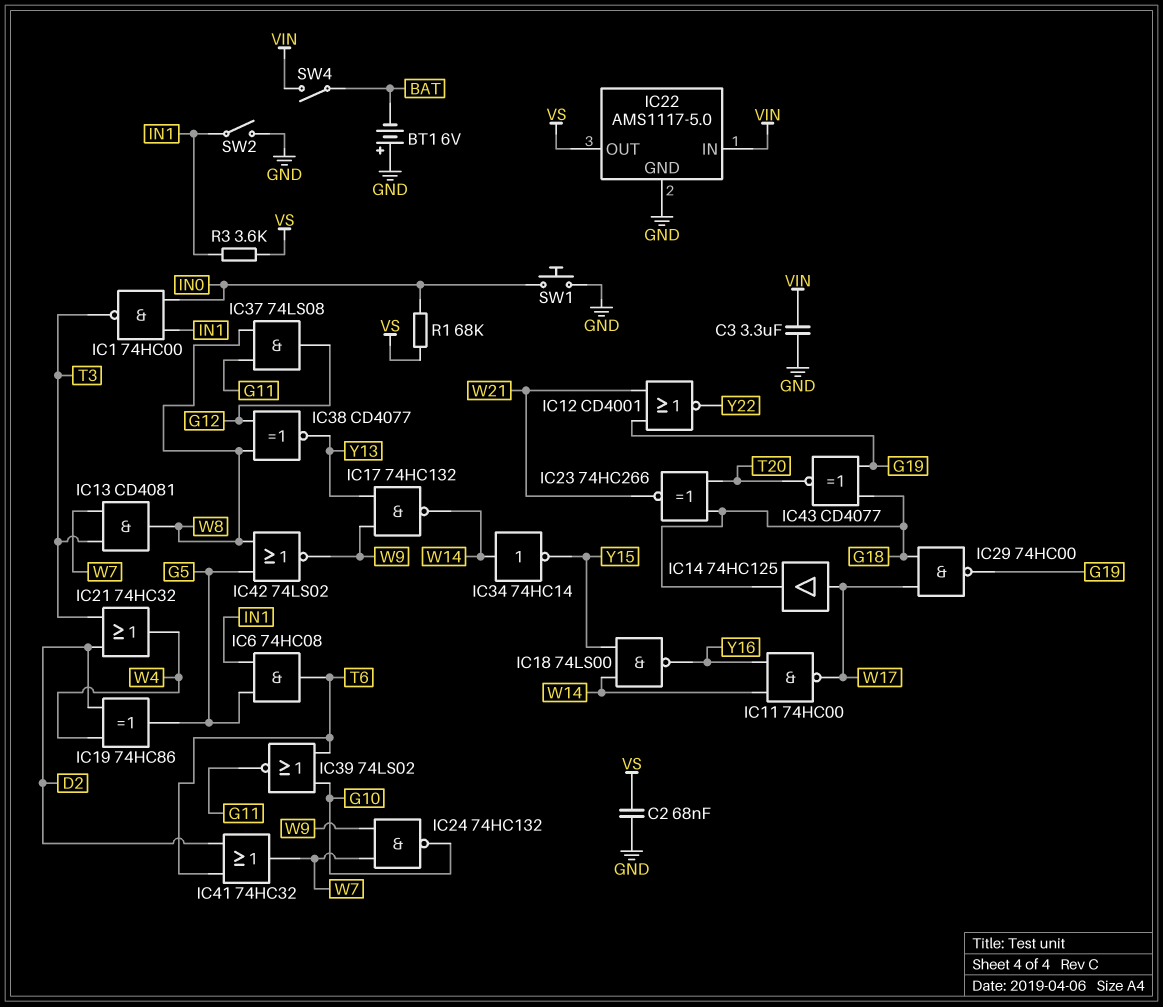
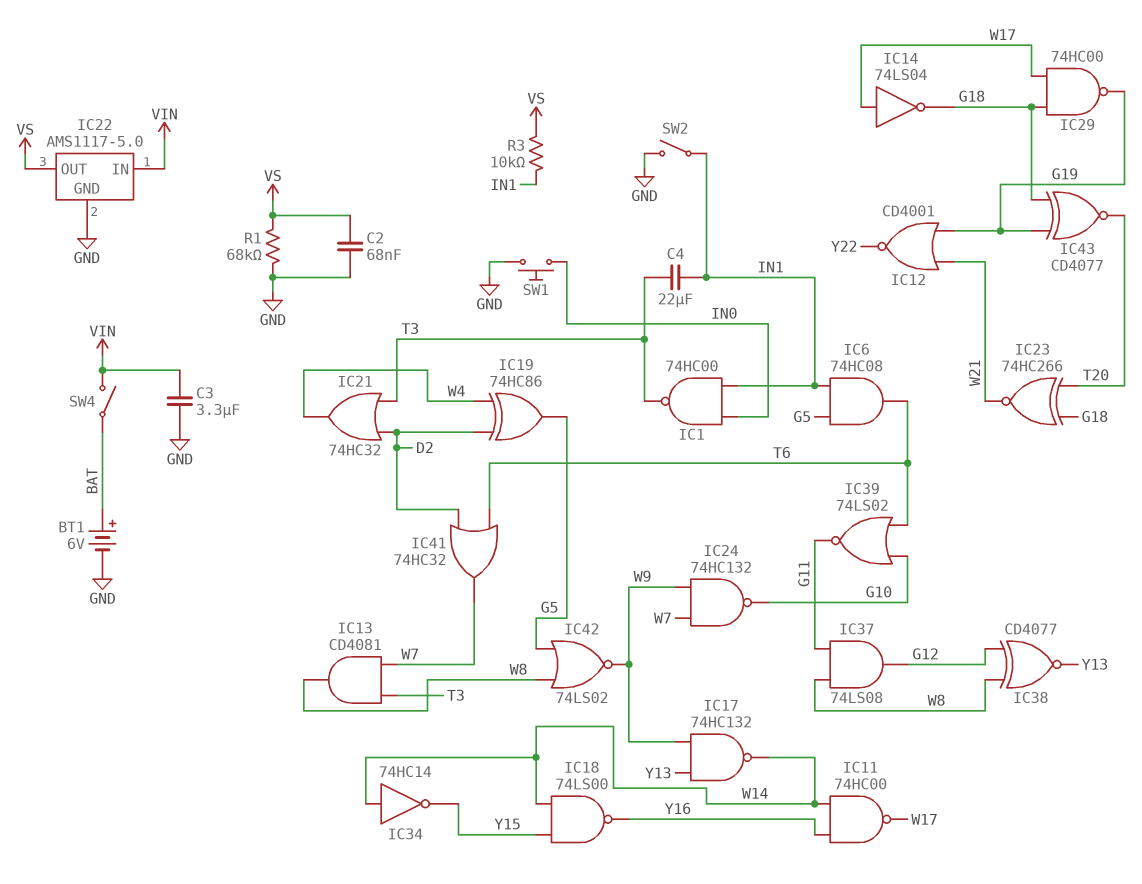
BT1: 6V (plus GND, minus BAT) -> 6V (plus BAT, minus GND)
C4: none -> 22uF (IN1, T3)
IC14: buffer 74HC125 (in W17, out G18) -> NOT 74LS04 (in W17, out G18)
R1: 68k (IN0, VS) -> 68k (GND, VS)
R3: 3.6k (IN1, VS) -> 10k (IN1, VS)

